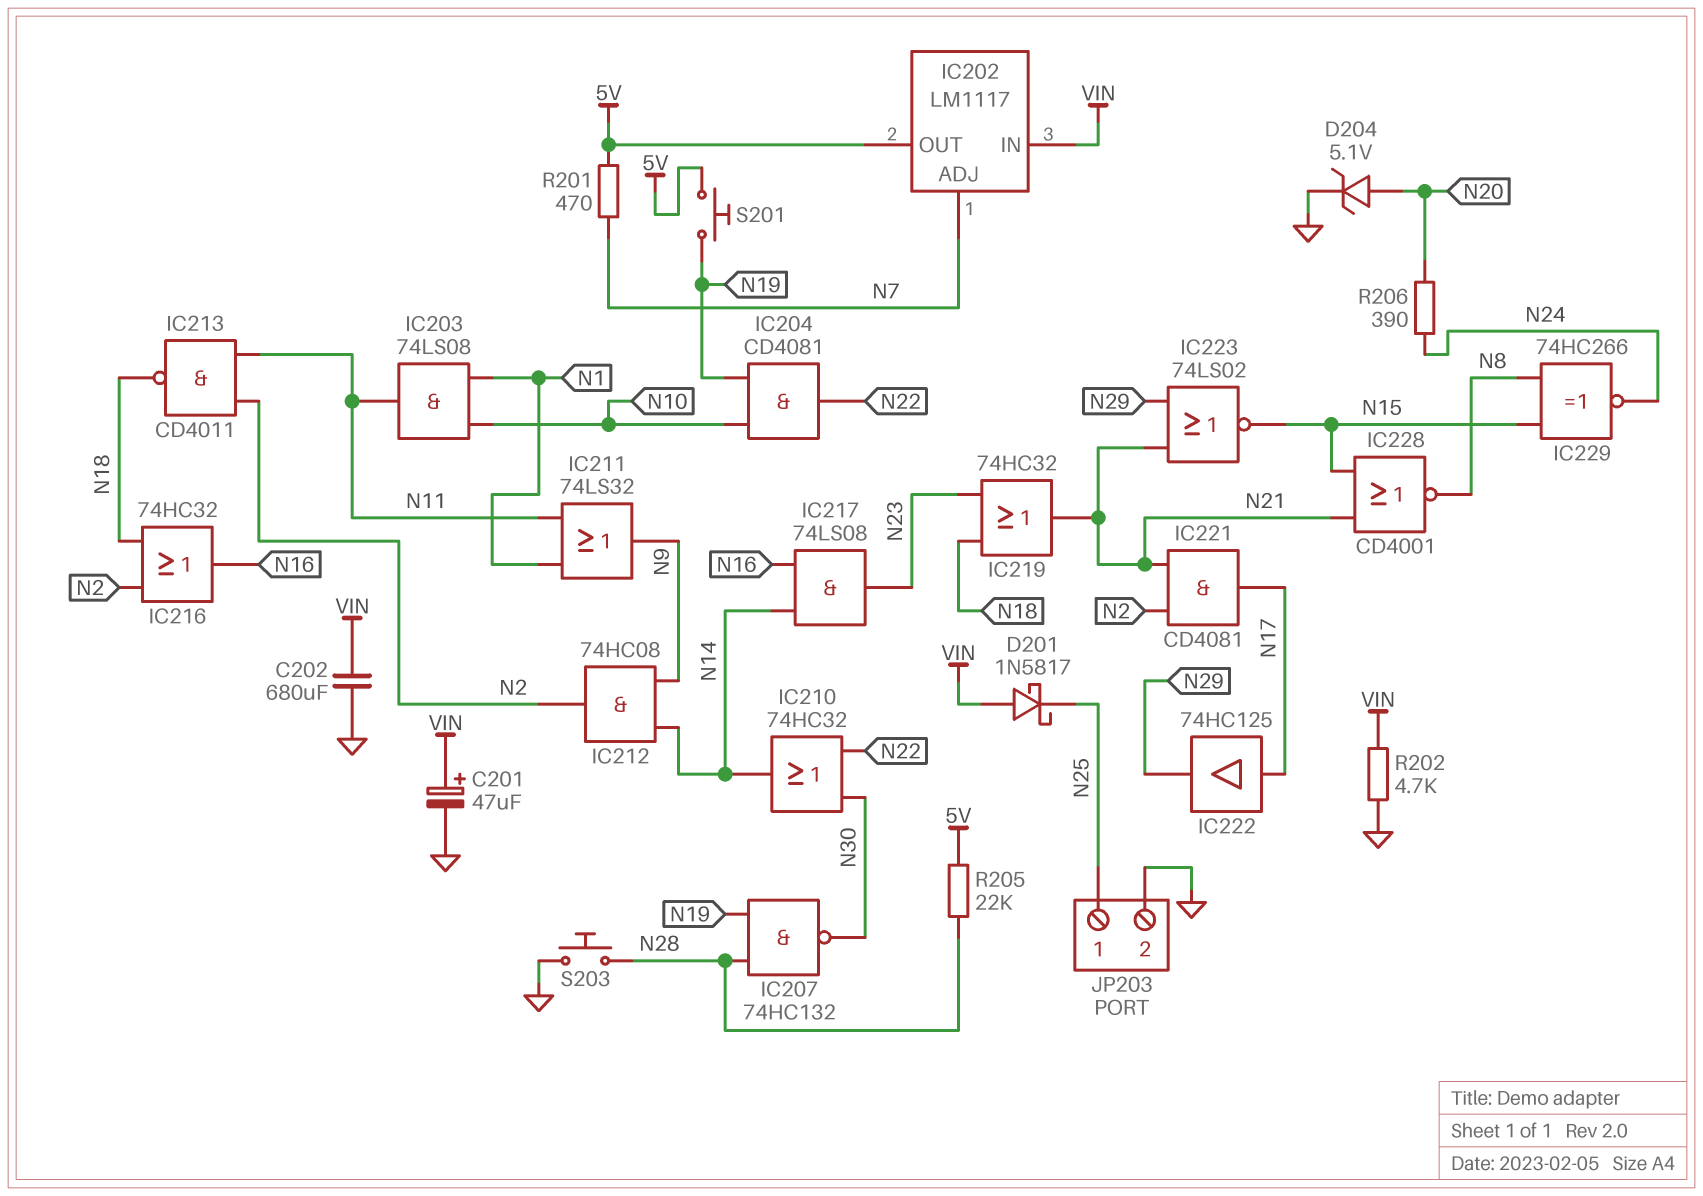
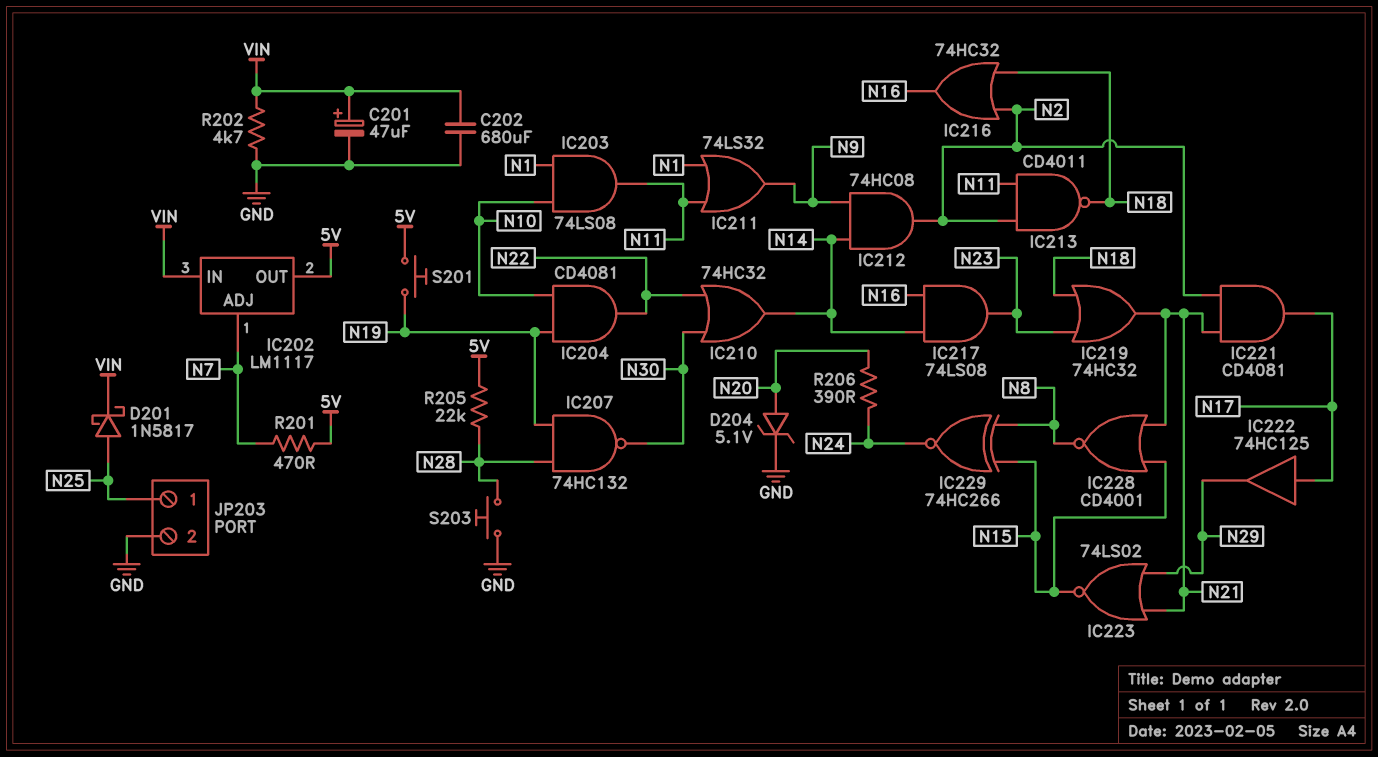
D201: schottky 1N5817 (A VIN, K N25) -> schottky 1N5817 (A N25, K VIN)

